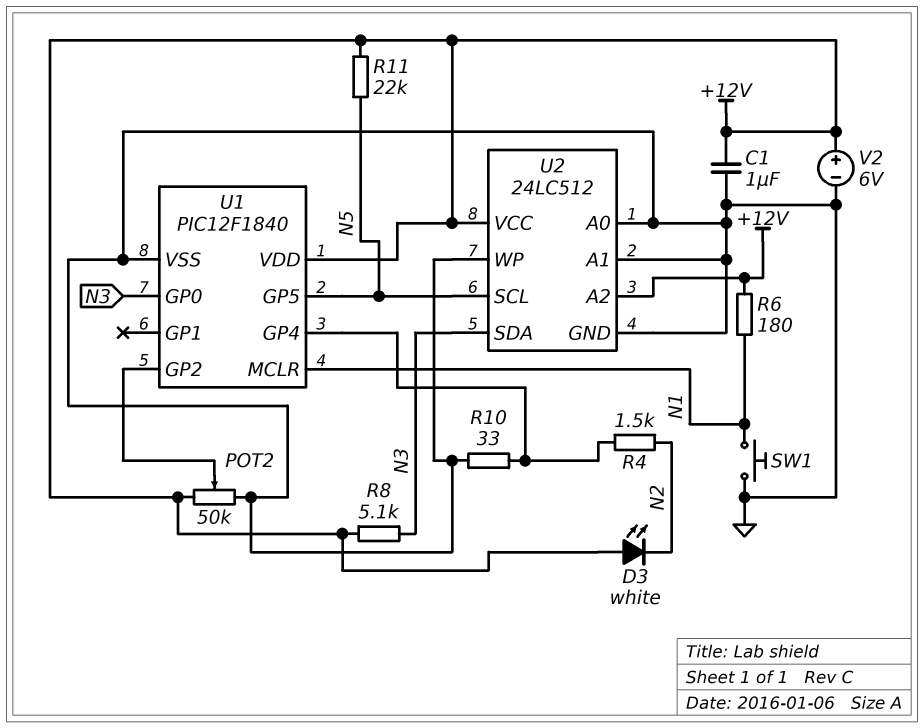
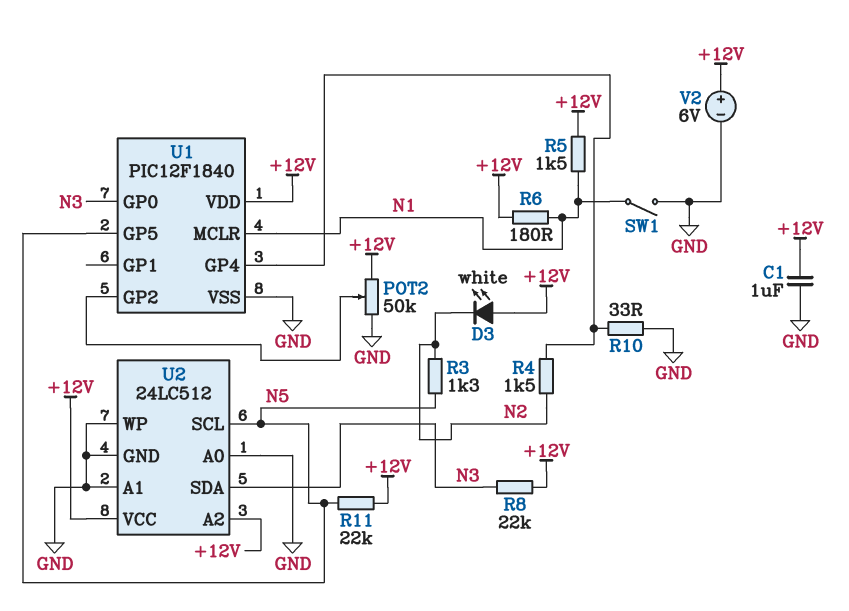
R3: none -> 1.3k (N2, N5)
R5: none -> 1.5k (+12V, N1)
R8: 5.1k (+12V, N3) -> 22k (+12V, N3)
SW1: button (GND, N1) -> switch (GND, N1)

